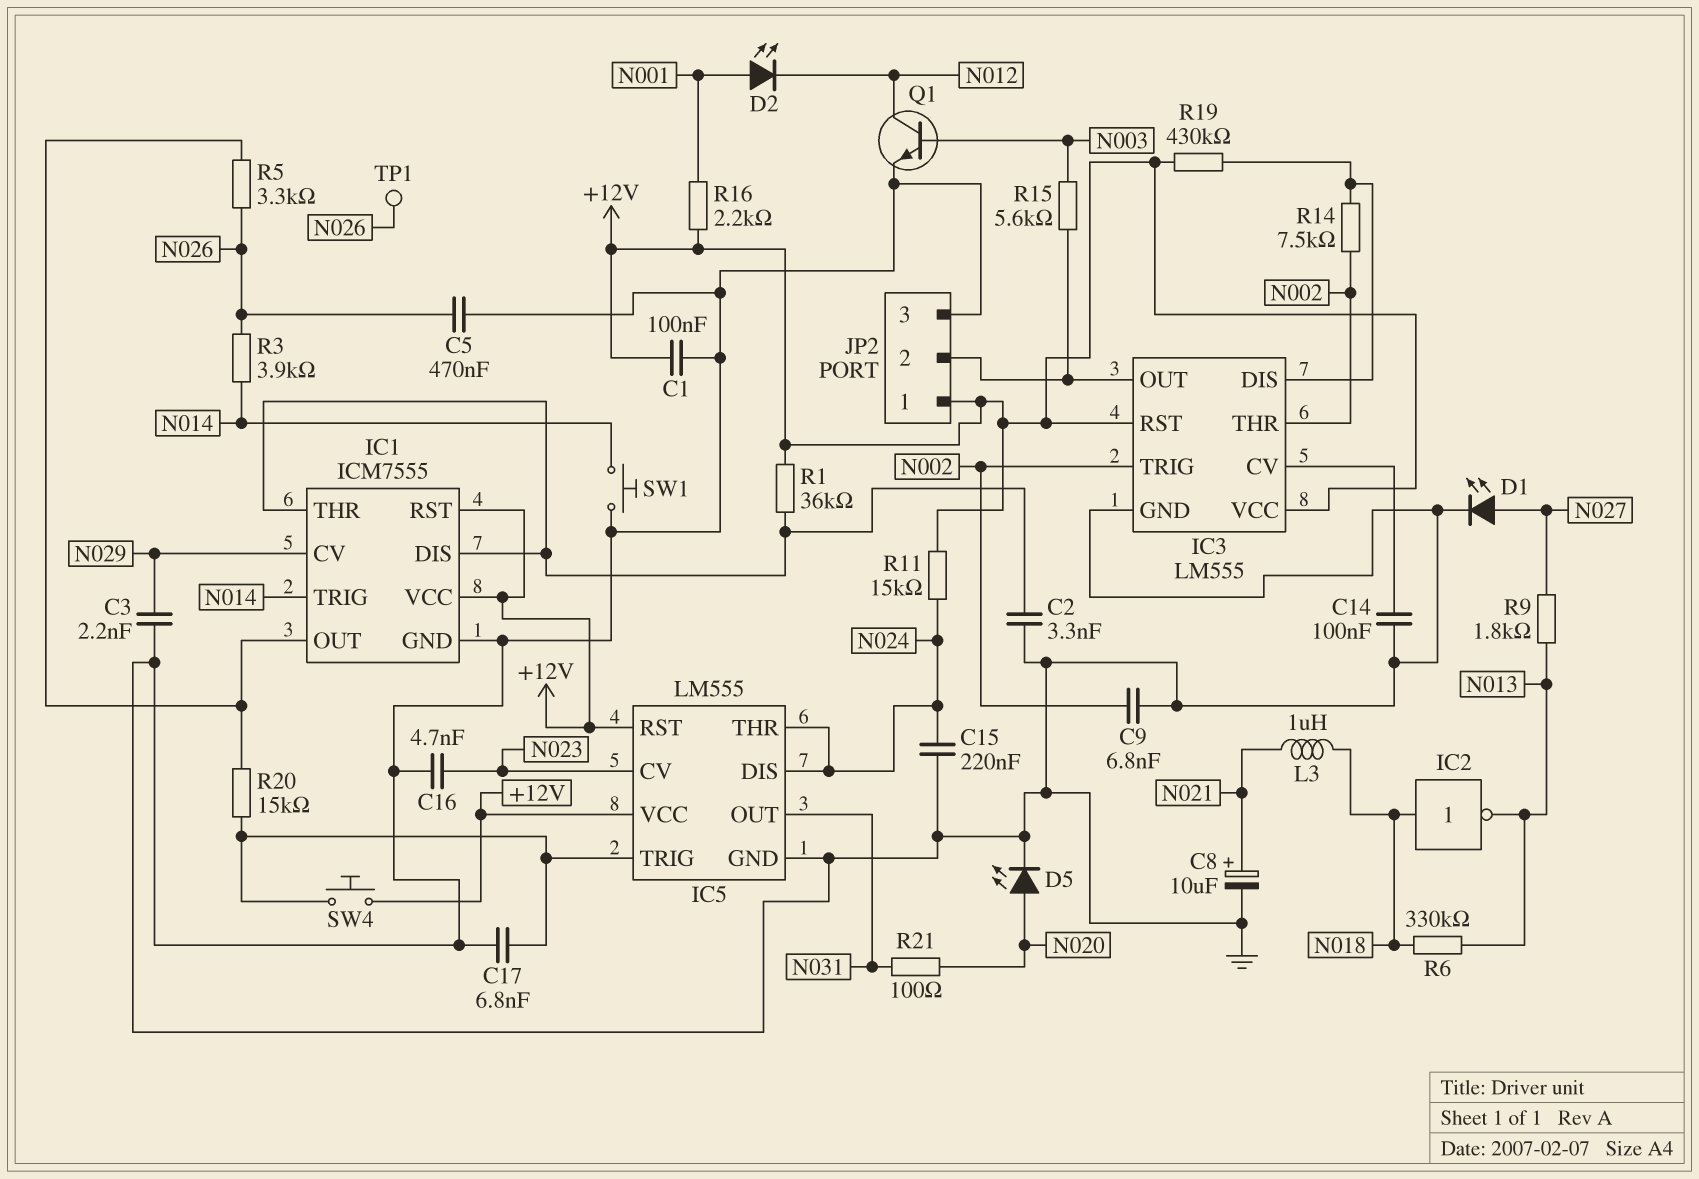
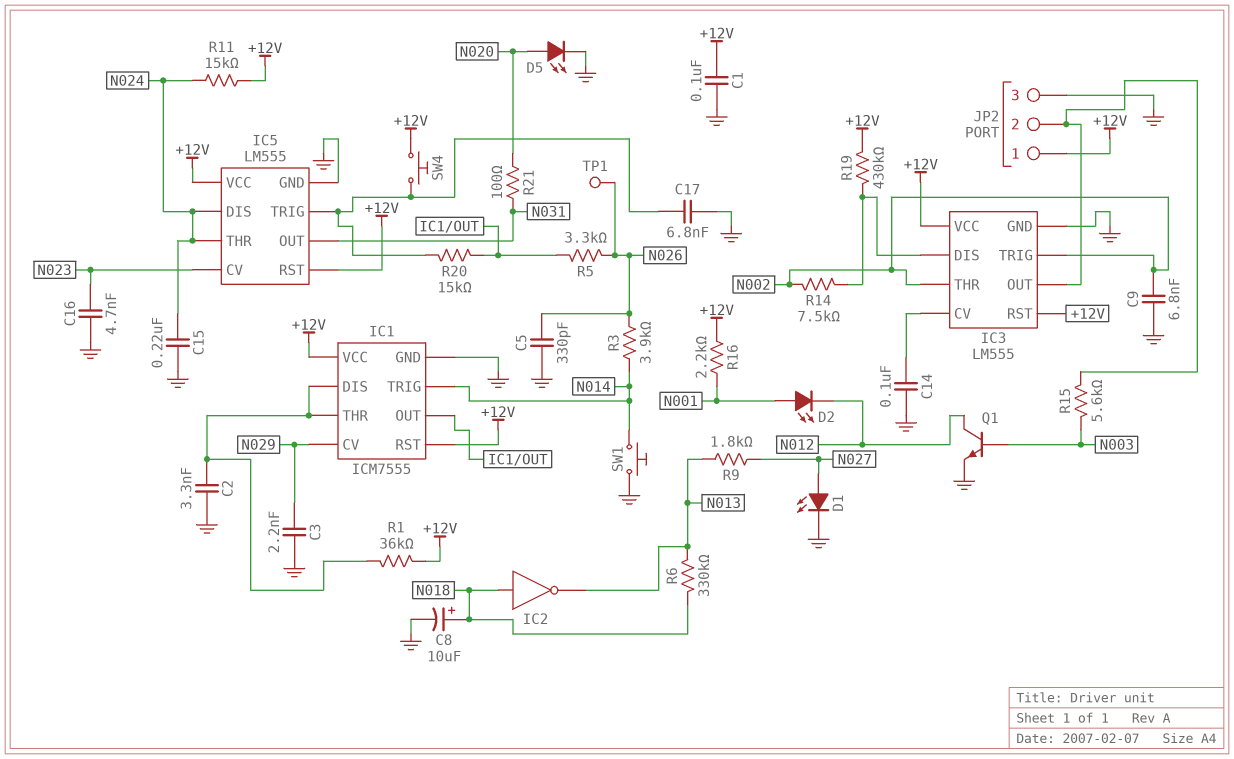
C5: 470nF (GND, N026) -> 330pF (GND, N026)
C8: 10uF (plus N021, minus GND) -> 10uF (plus N018, minus GND)
L3: 1uH (N018, N021) -> none

